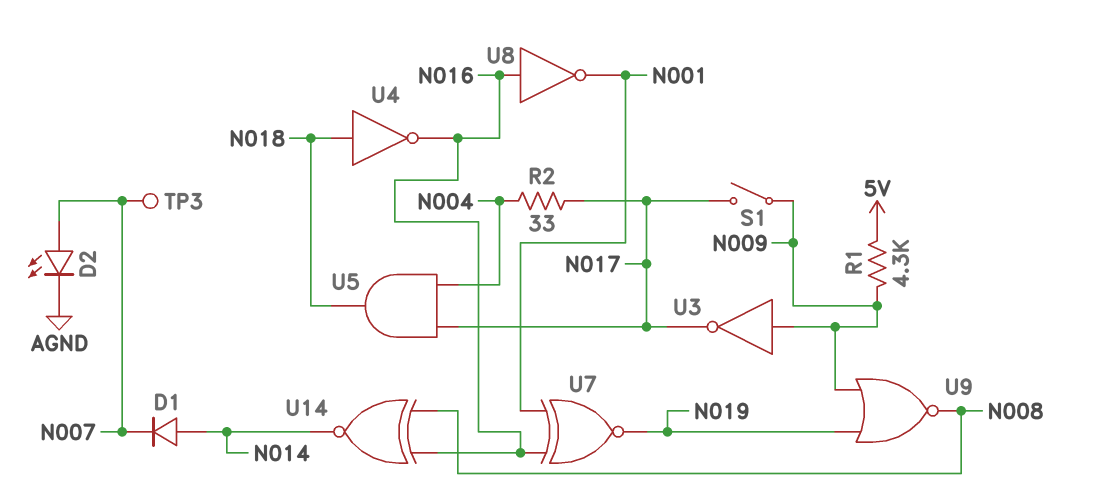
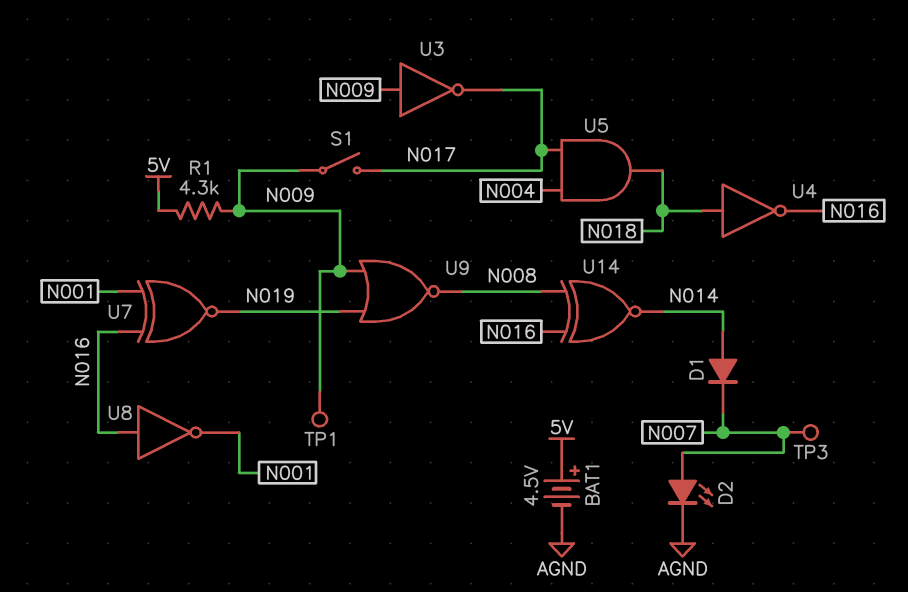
BAT1: none -> 4.5V (plus 5V, minus AGND)
R2: 33 (N004, N017) -> none
TP1: none -> test point (N009)

